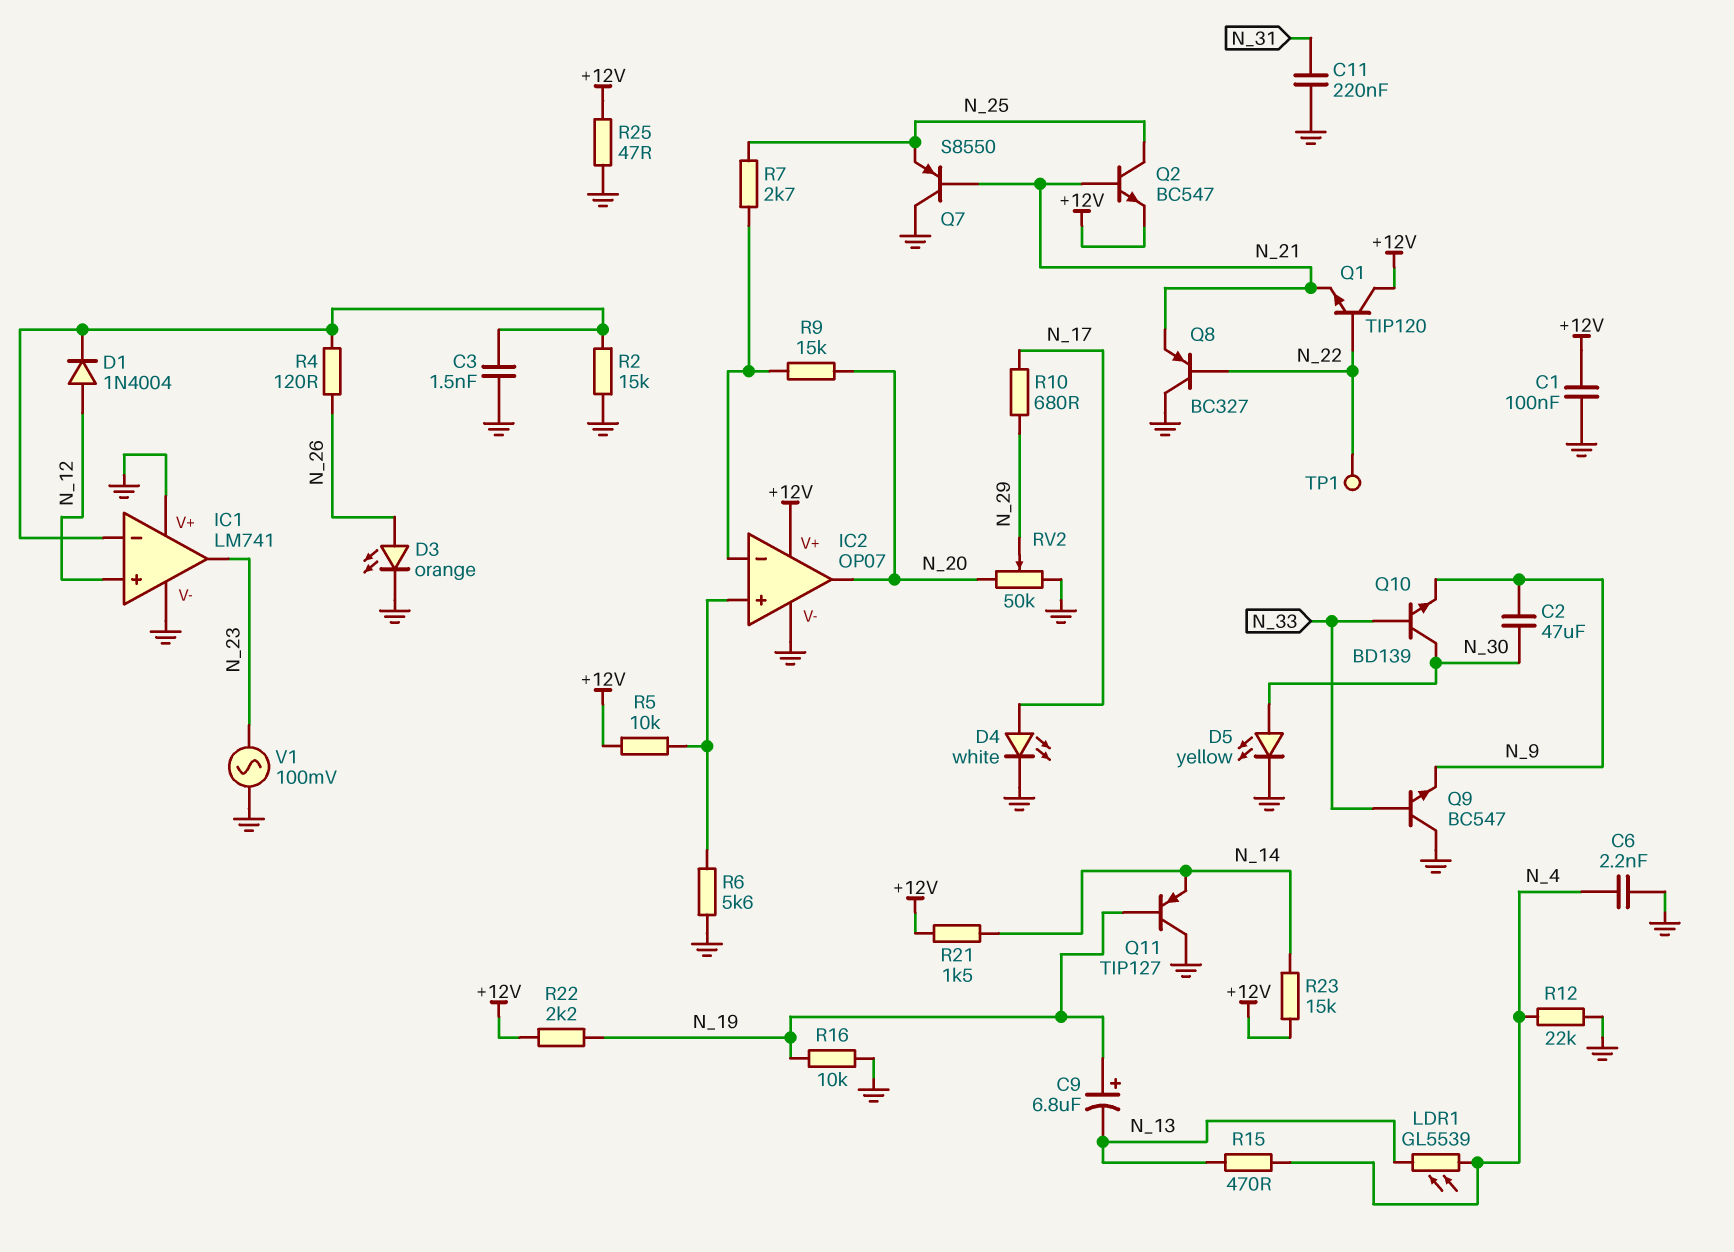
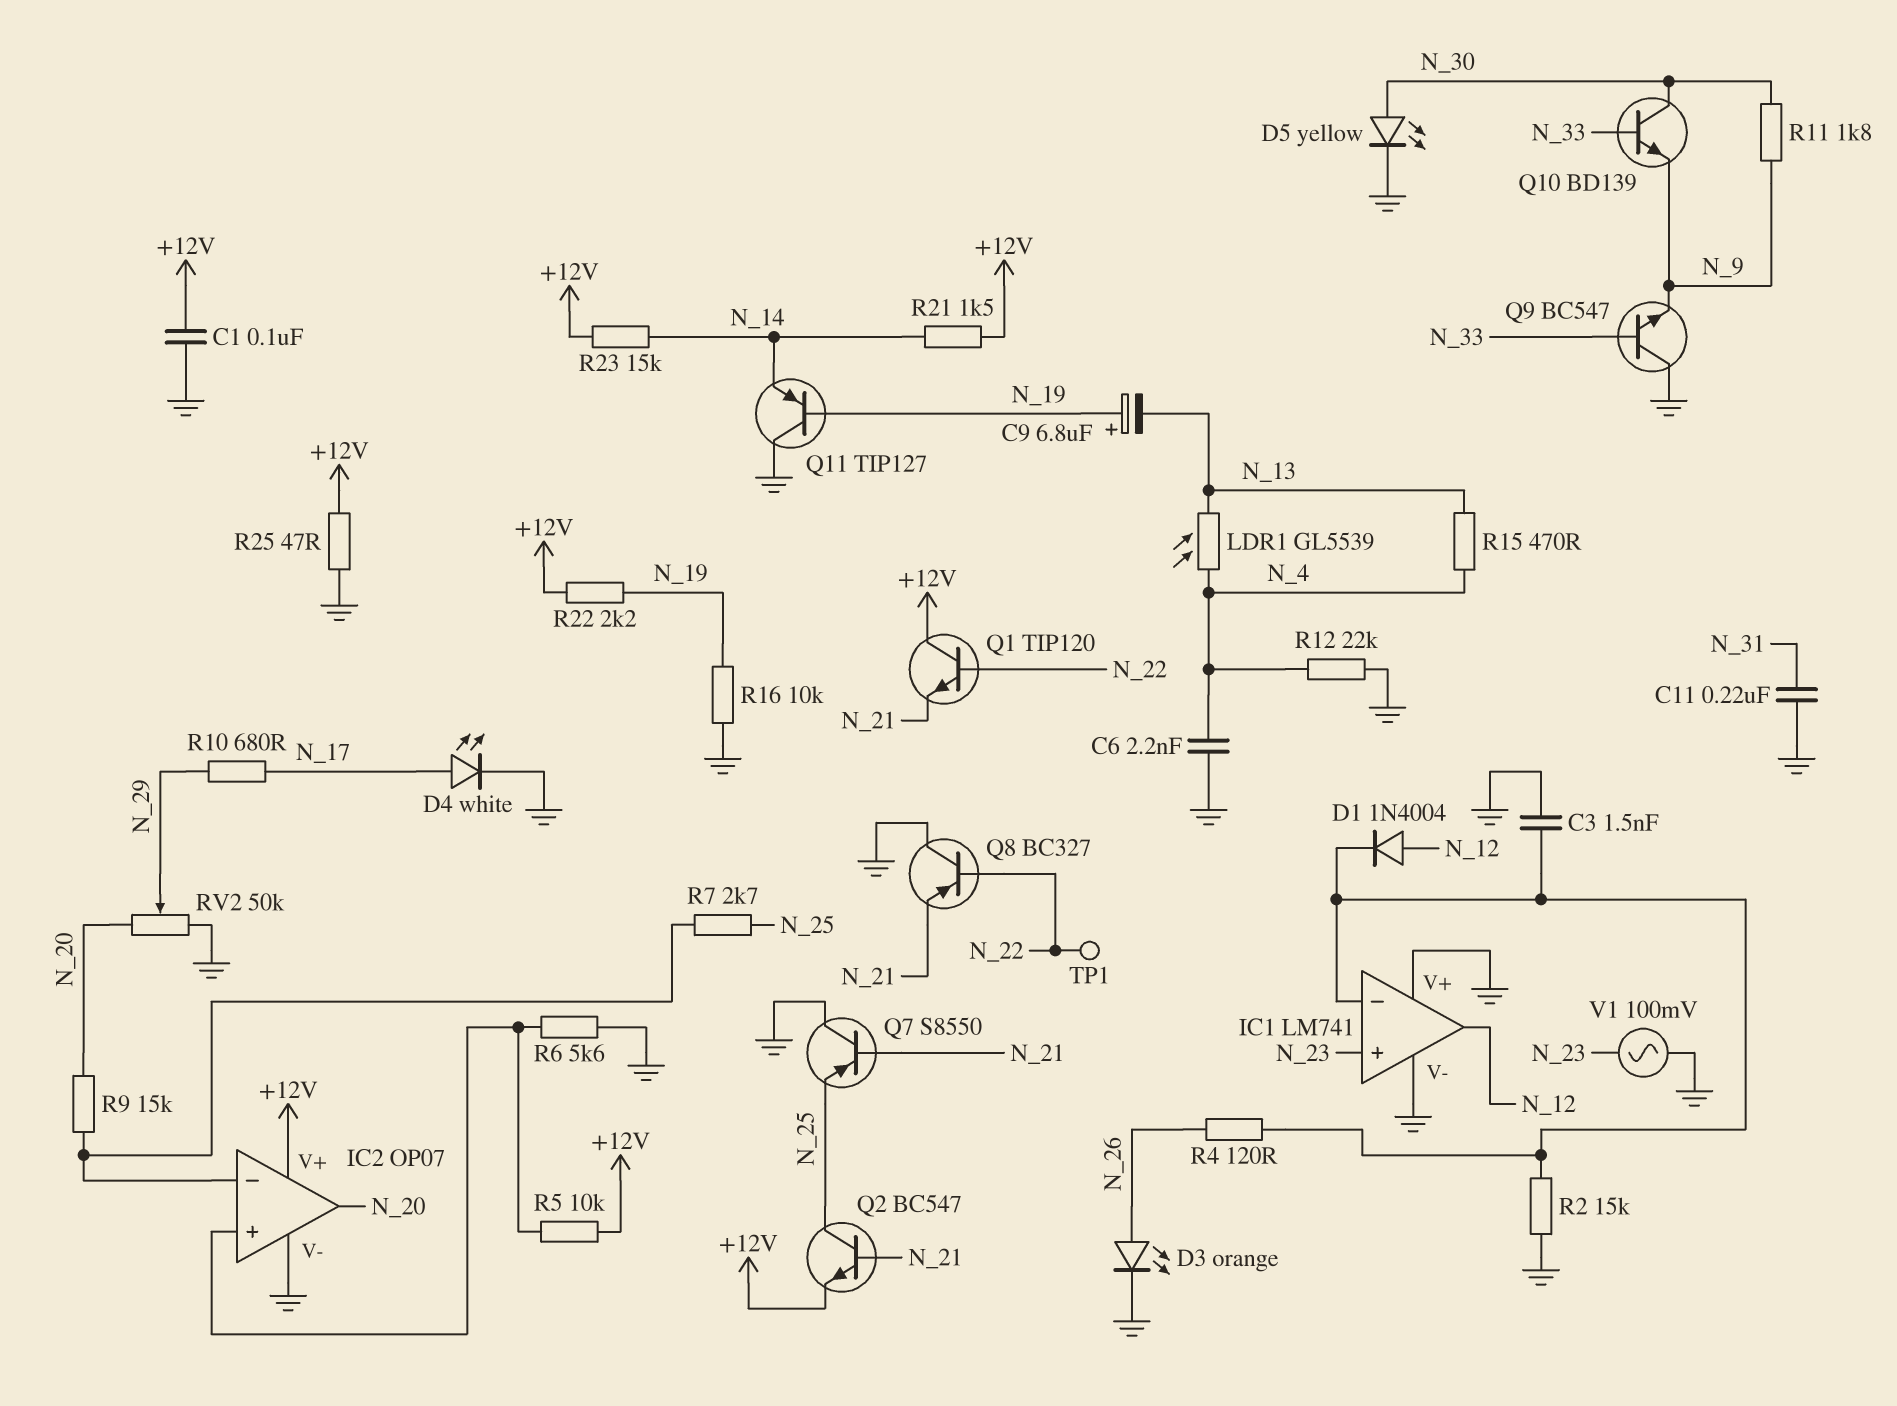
C2: 47uF (N_9, N_30) -> none
IC1 pin in+: N_12 -> N_23
IC1 pin out: N_23 -> N_12
R11: none -> 1.8k (N_9, N_30)

